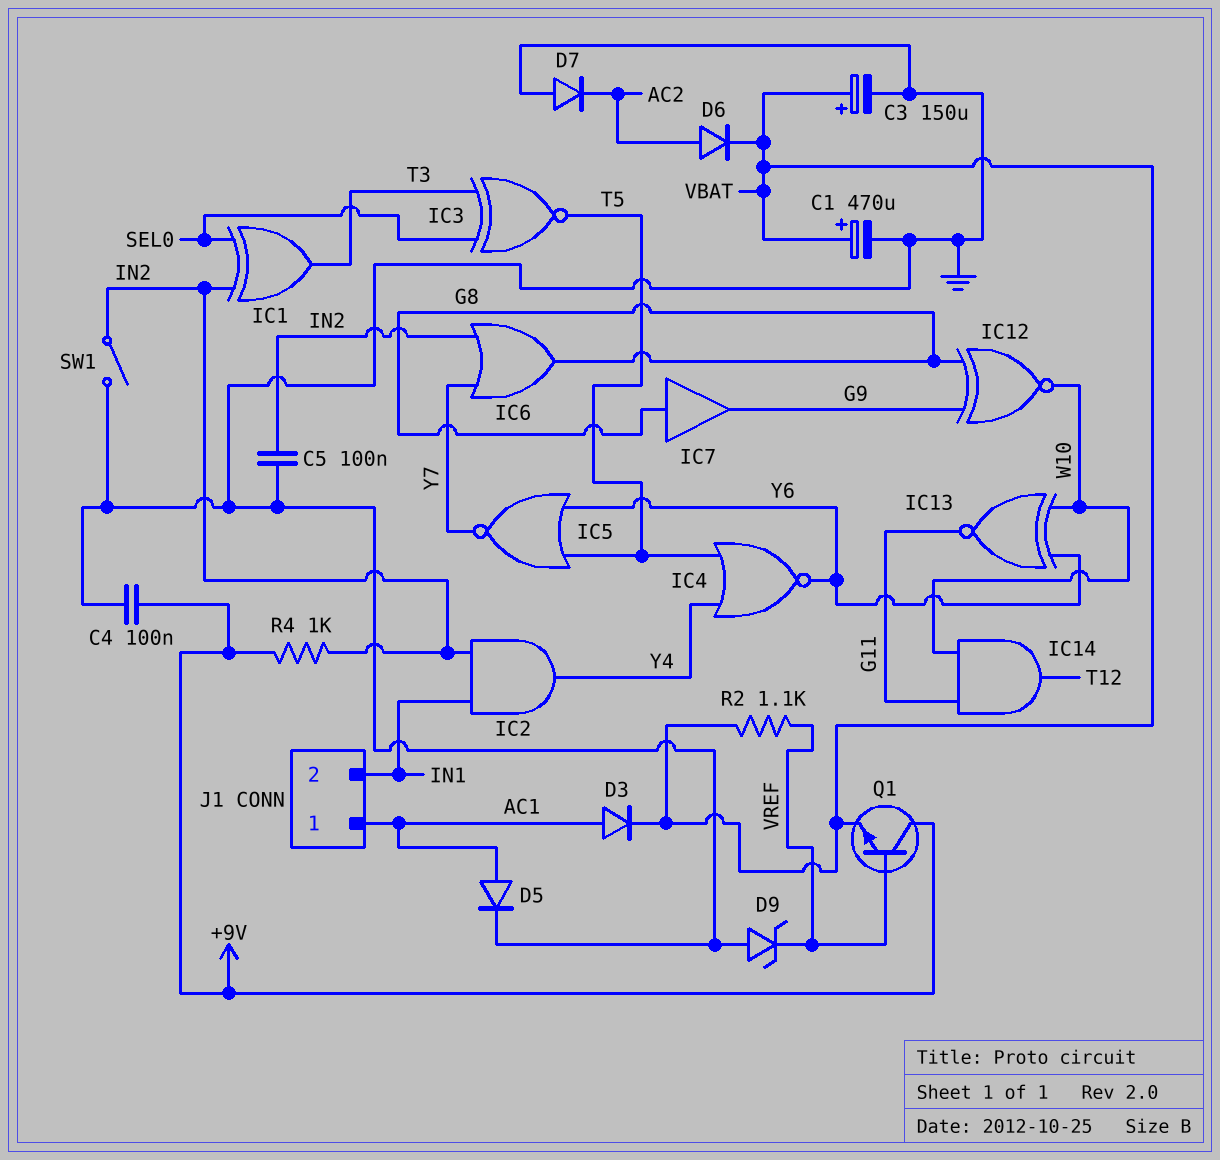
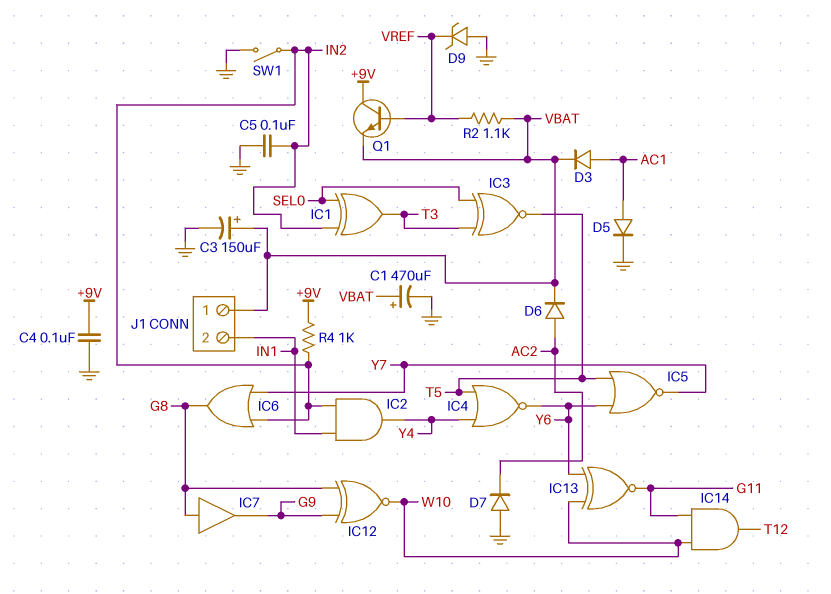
J1 pin 1: AC1 -> VBAT

